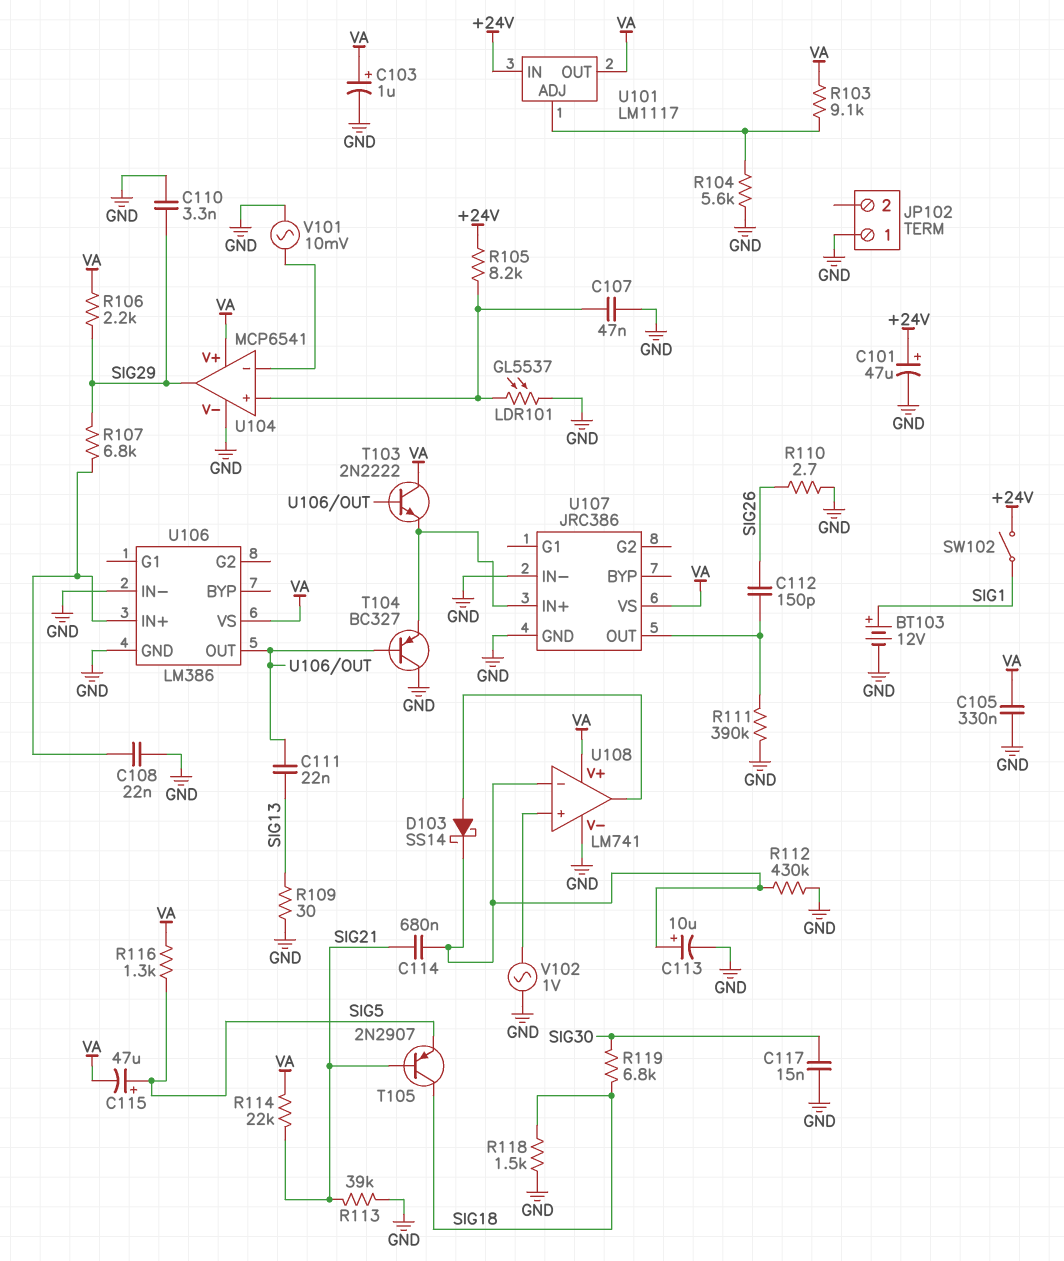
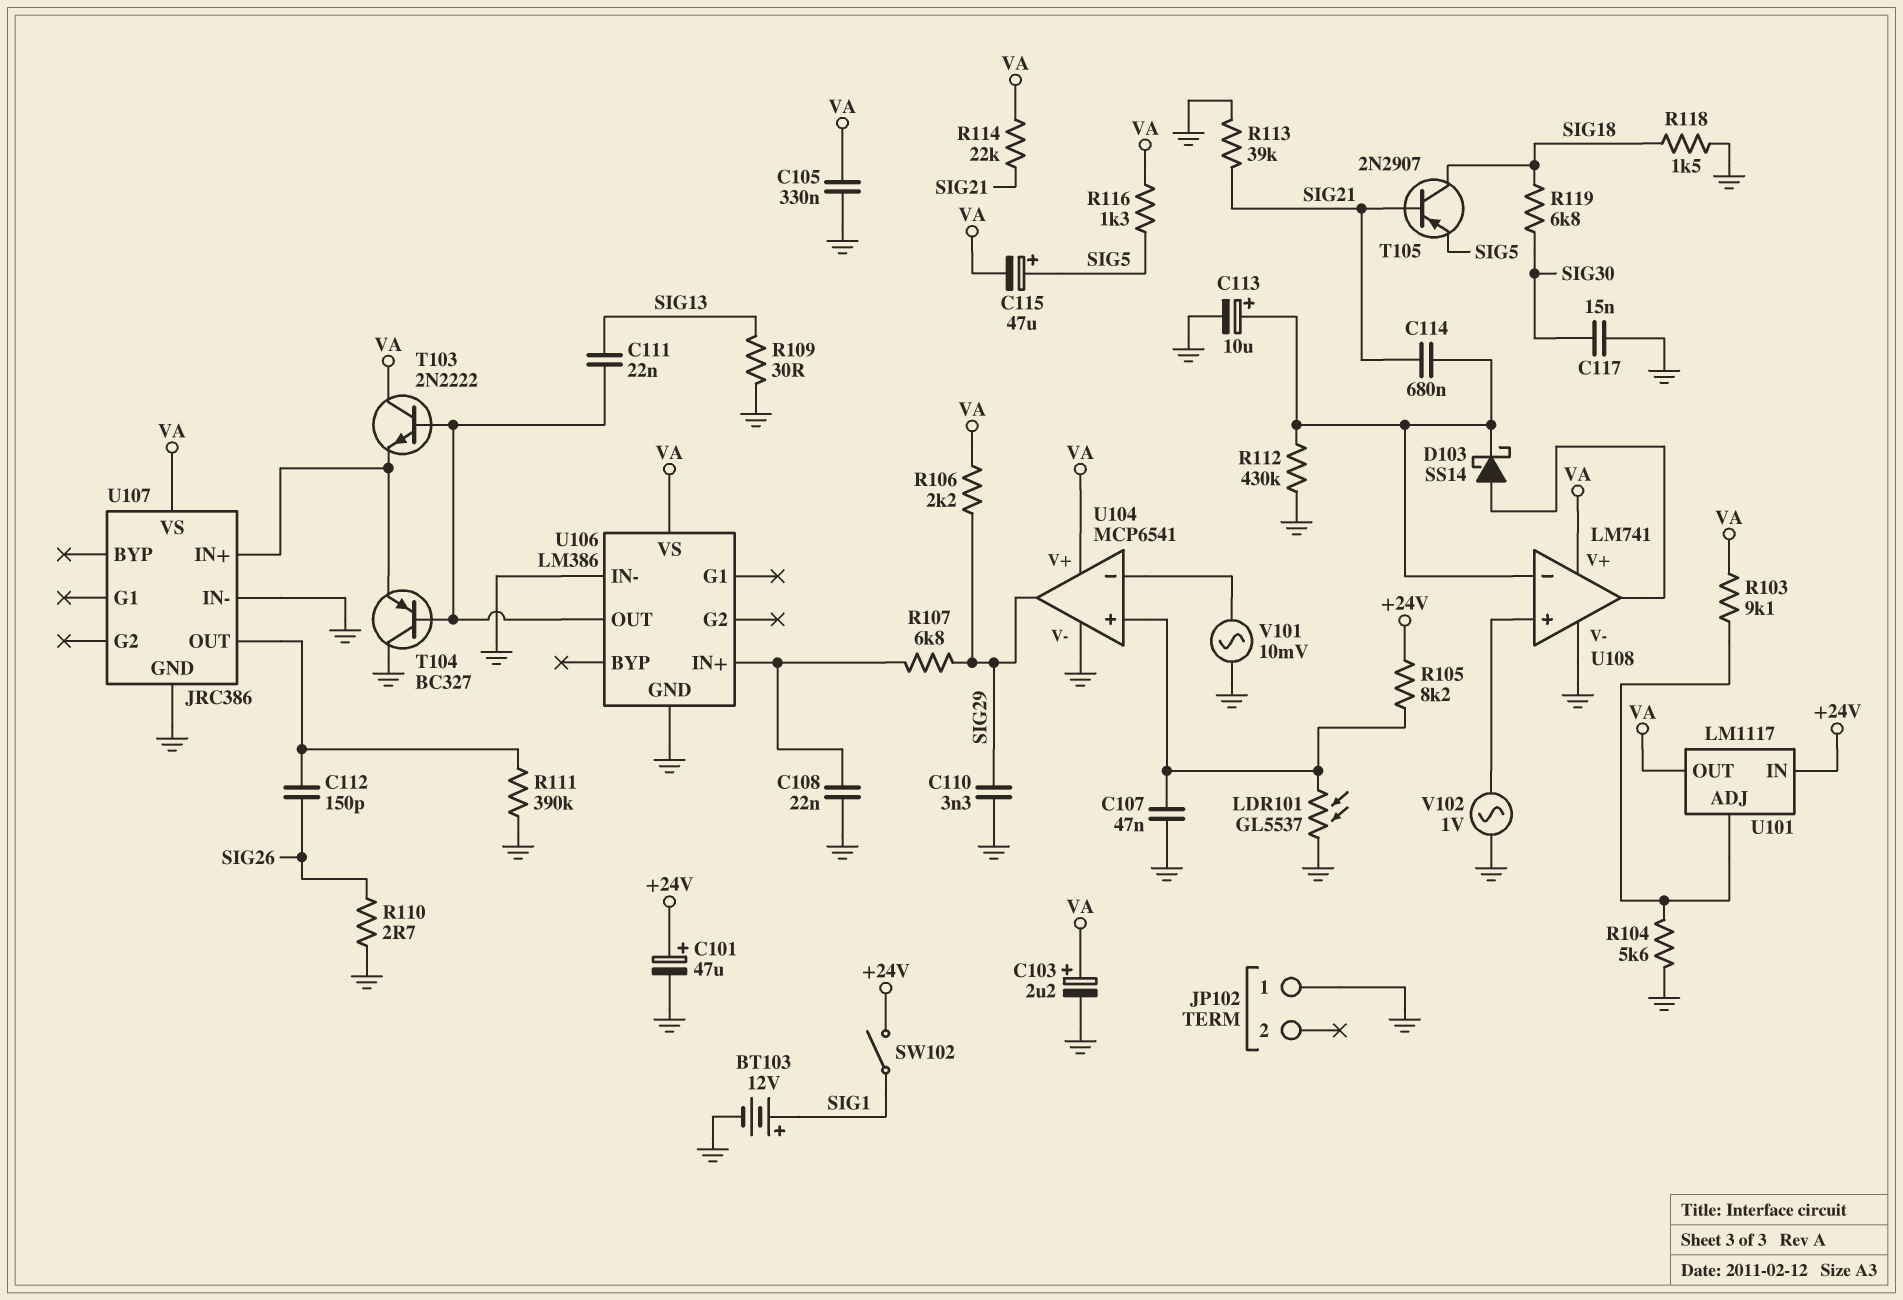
C103: 1uF (plus VA, minus GND) -> 2.2uF (plus VA, minus GND)

